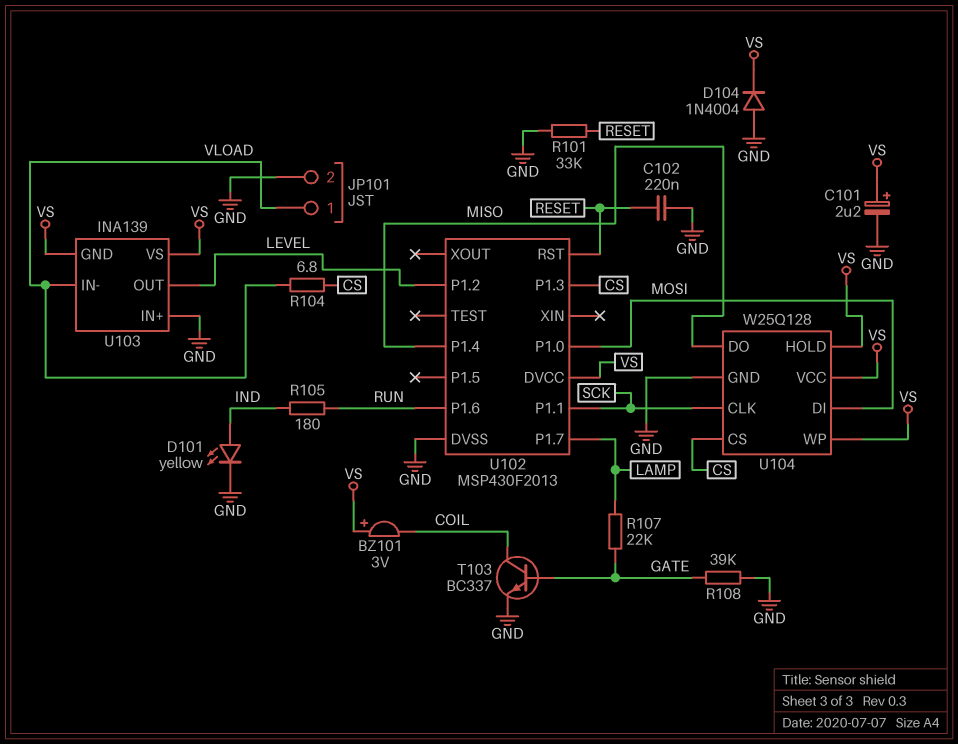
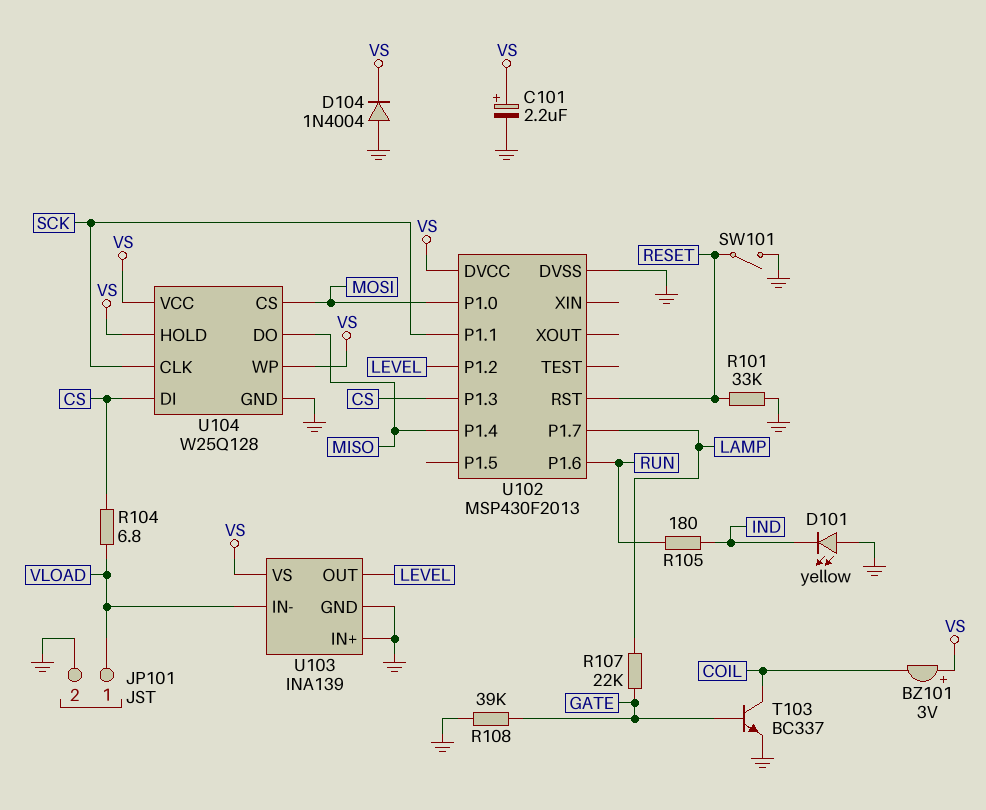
C102: 220nF (GND, RESET) -> none
D101: LED yellow (A IND, K GND) -> LED yellow (A GND, K IND)
SW101: none -> switch (GND, RESET)
U103 pin GND: VS -> GND
U104 pin CS: CS -> MOSI
U104 pin DI: MOSI -> CS

